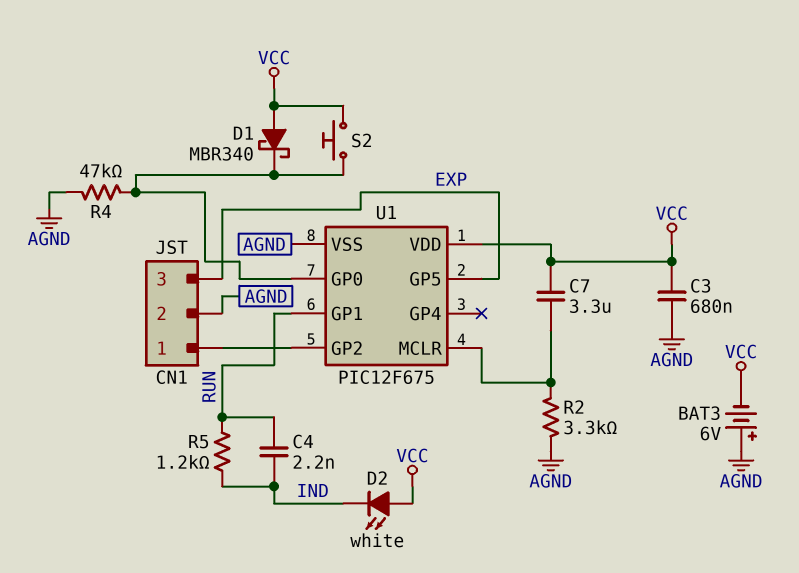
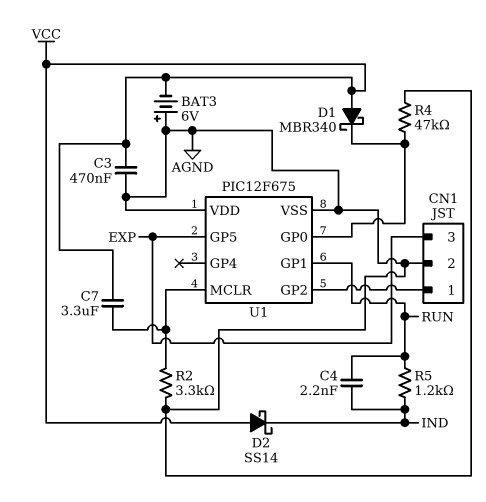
C3: 680nF (AGND, VCC) -> 470nF (AGND, VCC)
D2: LED white (A VCC, K IND) -> schottky SS14 (A VCC, K IND)
S2: button (U1/GP0, VCC) -> none
U1 pin VDD: VCC -> AGND

